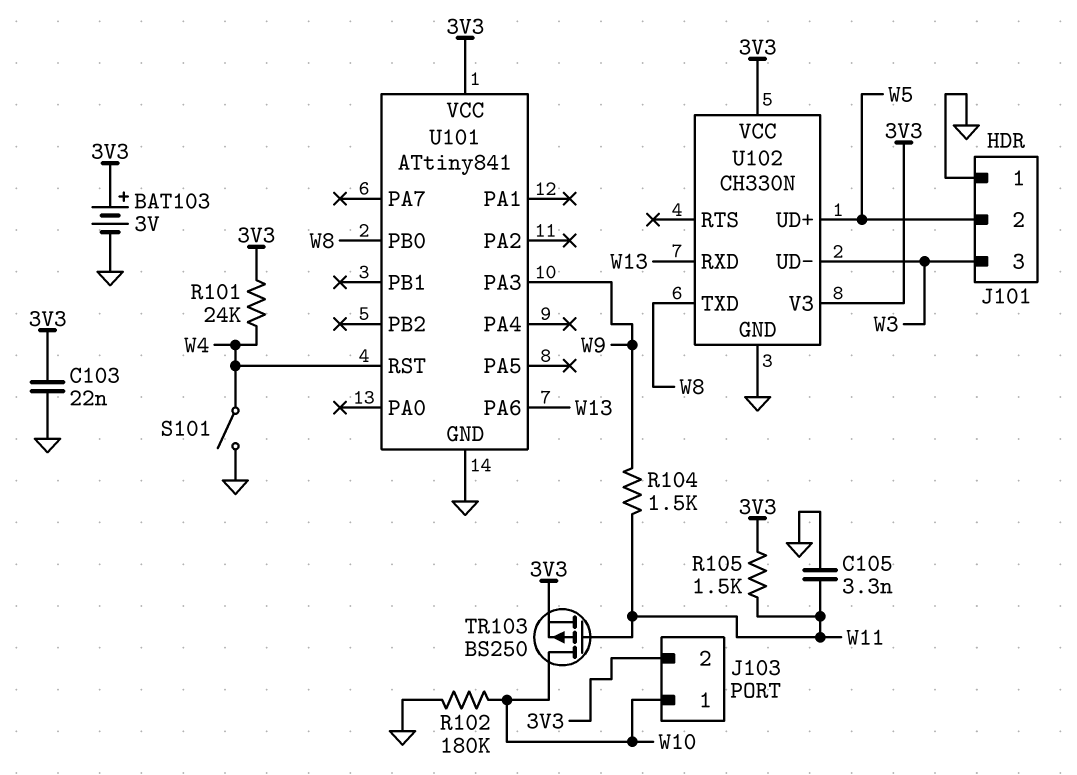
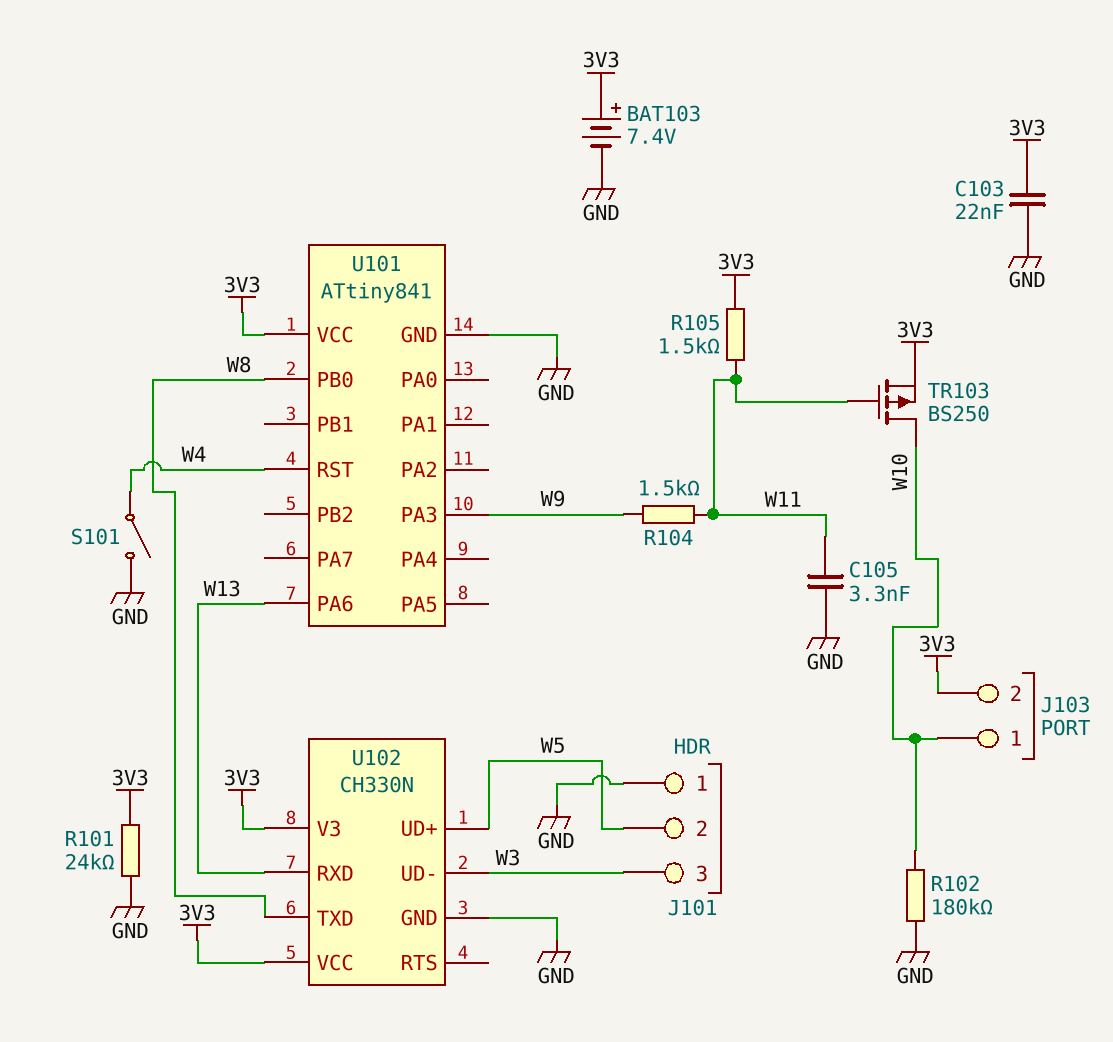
BAT103: 3V (plus 3V3, minus GND) -> 7.4V (plus 3V3, minus GND)
R101: 24k (3V3, W4) -> 24k (3V3, GND)

